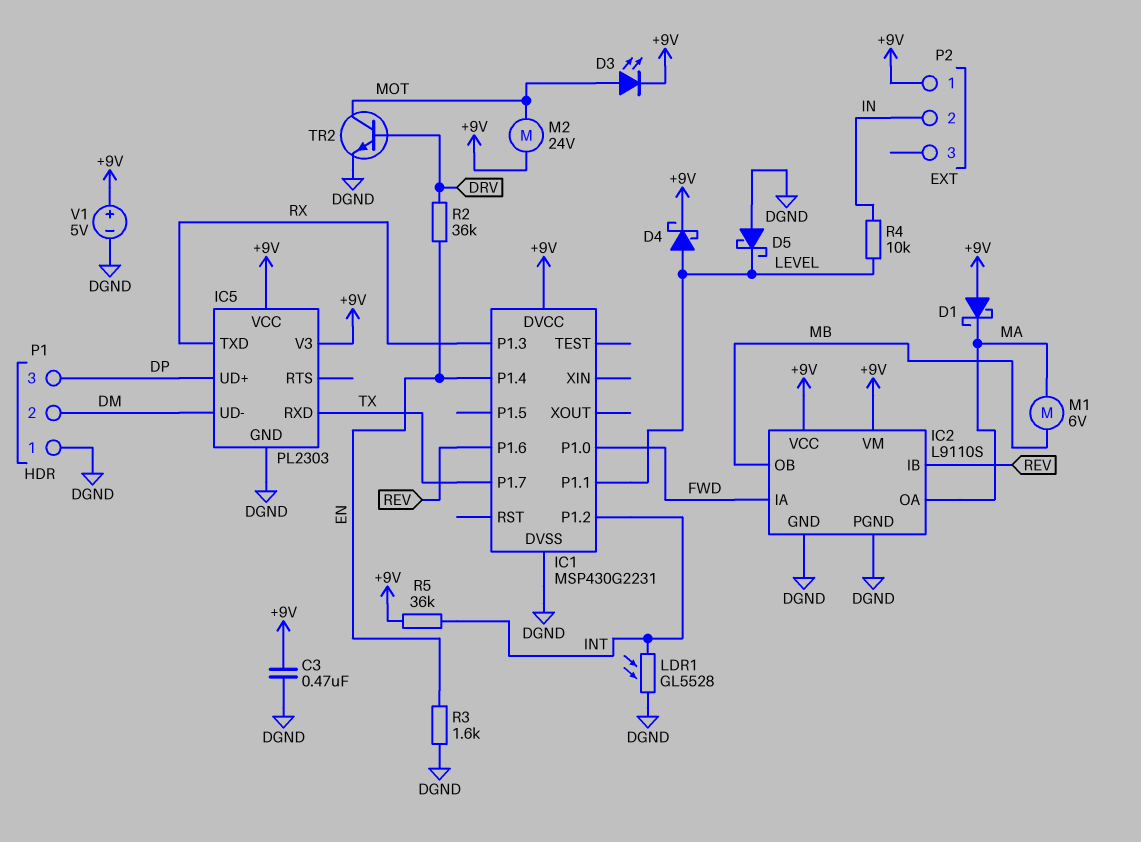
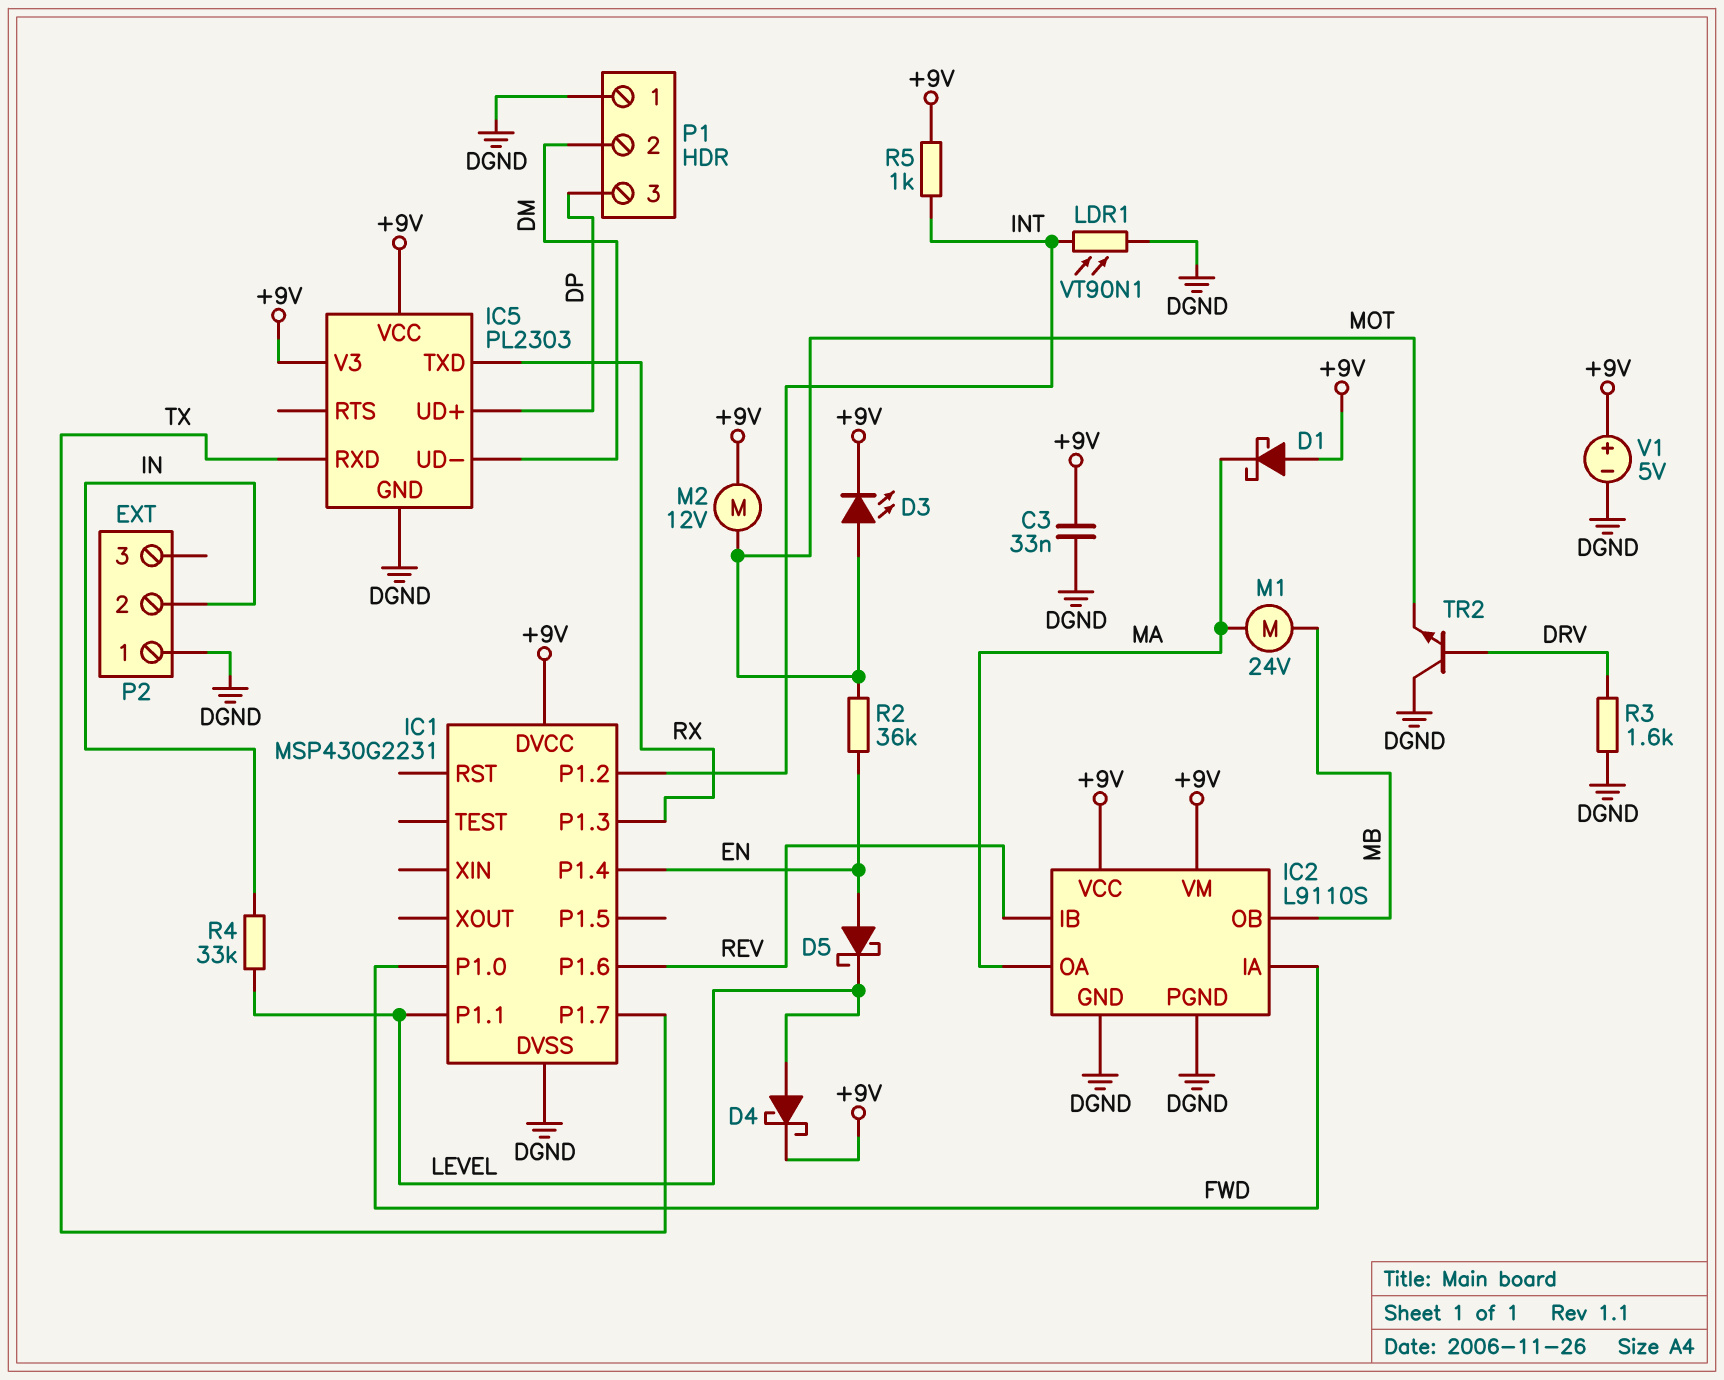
C3: 470nF (+9V, DGND) -> 33nF (+9V, DGND)
D5: schottky (A DGND, K LEVEL) -> schottky (A EN, K LEVEL)
LDR1: GL5528 (DGND, INT) -> VT90N1 (DGND, INT)
M1: motor 6V (MA, MB) -> motor 24V (MA, MB)
M2: motor 24V (+9V, MOT) -> motor 12V (+9V, MOT)
P2 pin 1: +9V -> DGND
R2: 36k (DRV, EN) -> 36k (EN, MOT)
R3: 1.6k (DGND, EN) -> 1.6k (DGND, DRV)
R4: 10k (IN, LEVEL) -> 33k (IN, LEVEL)
R5: 36k (+9V, INT) -> 1k (+9V, INT)
TR2: NPN (B DRV, C MOT, E DGND) -> NPN (B DRV, C DGND, E MOT)

